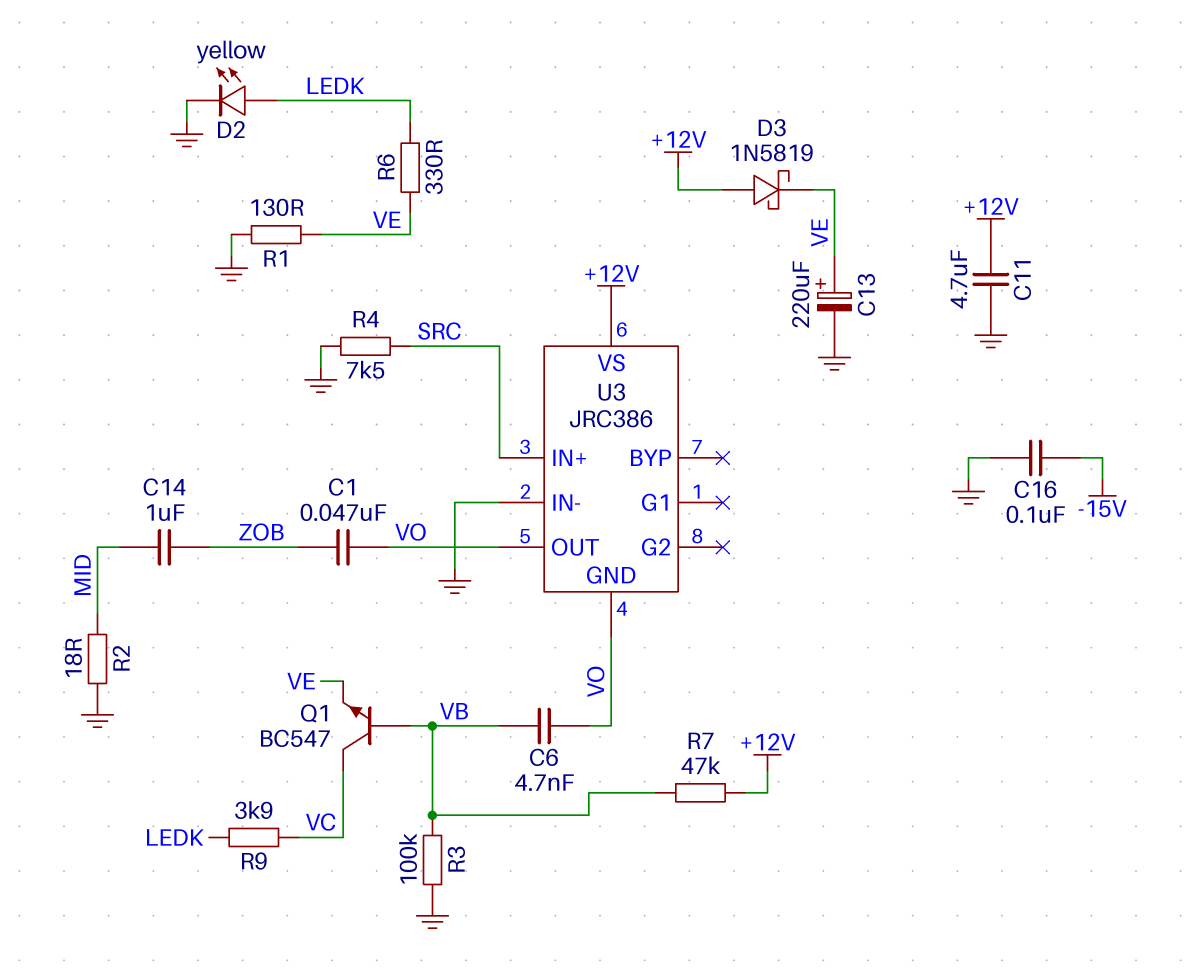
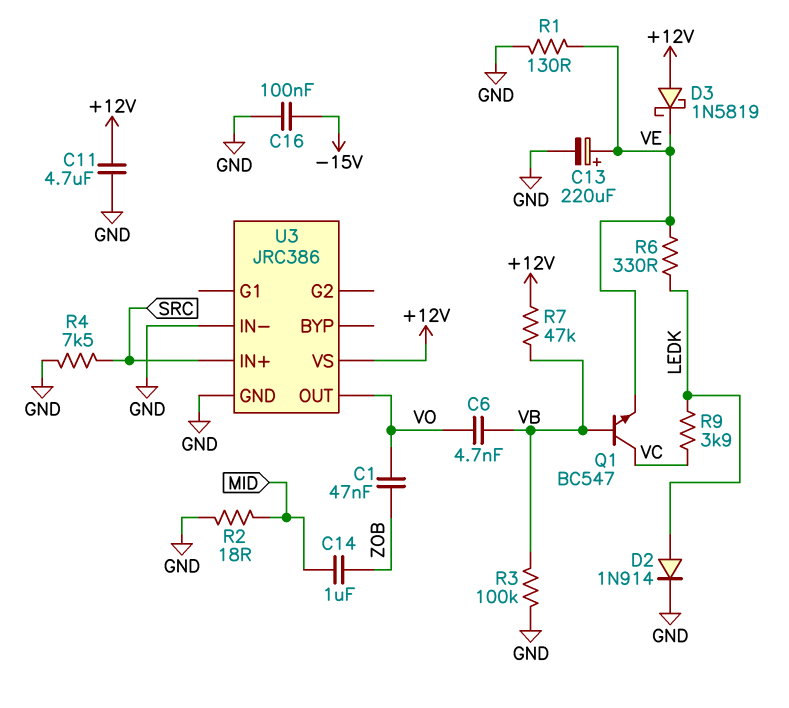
D2: LED yellow (A LEDK, K GND) -> diode 1N914 (A LEDK, K GND)
U3 pin GND: VO -> GND

